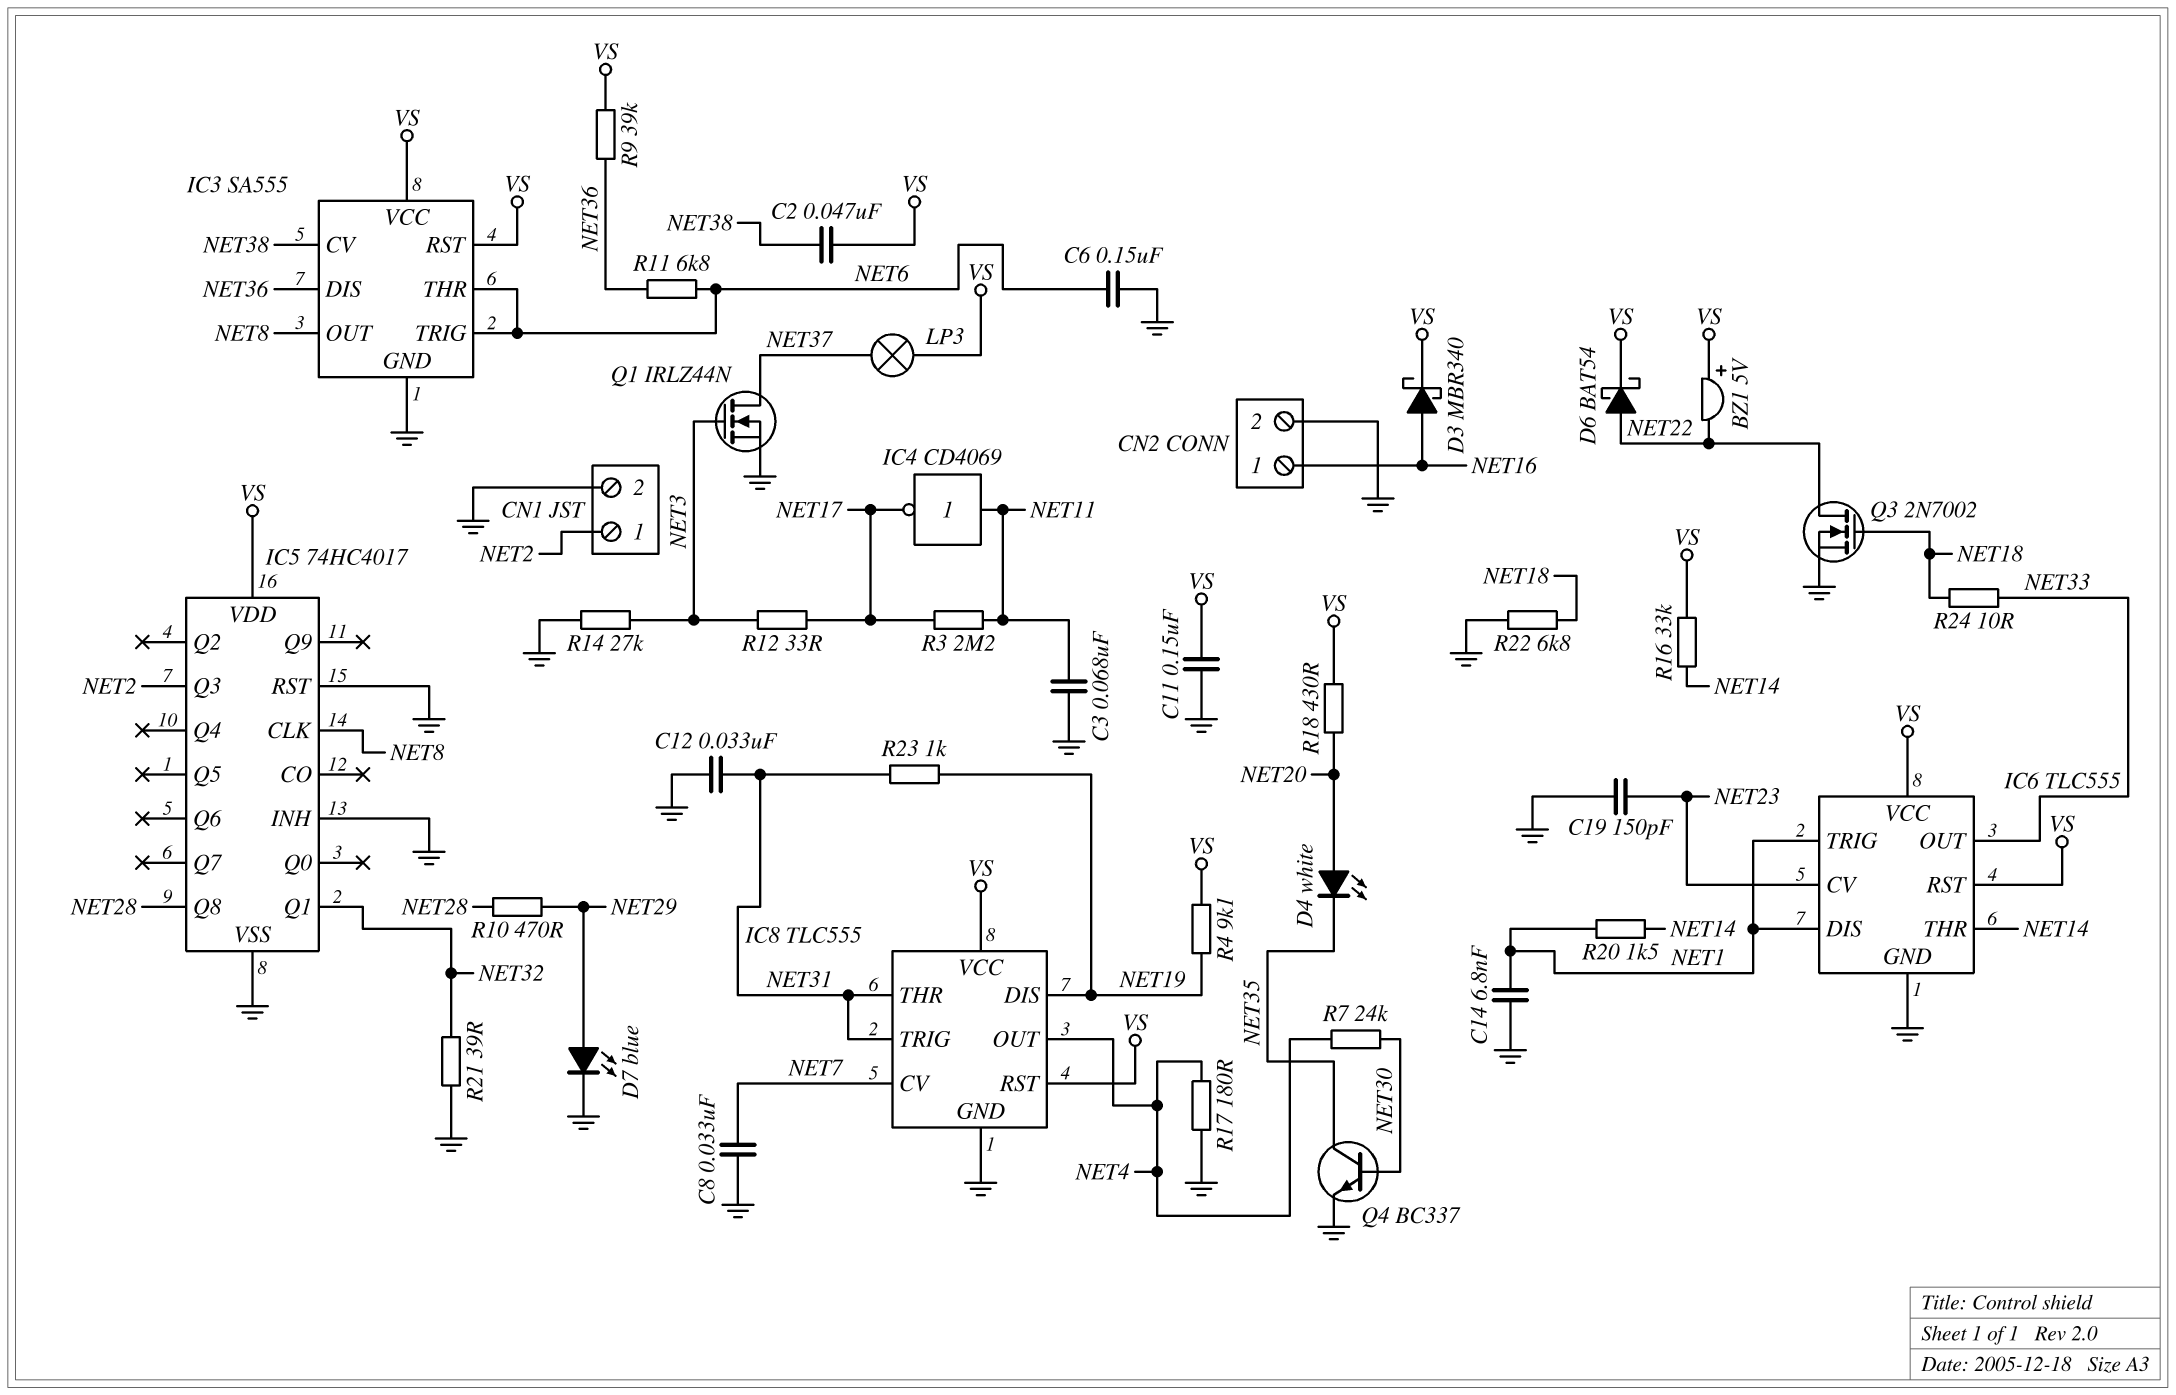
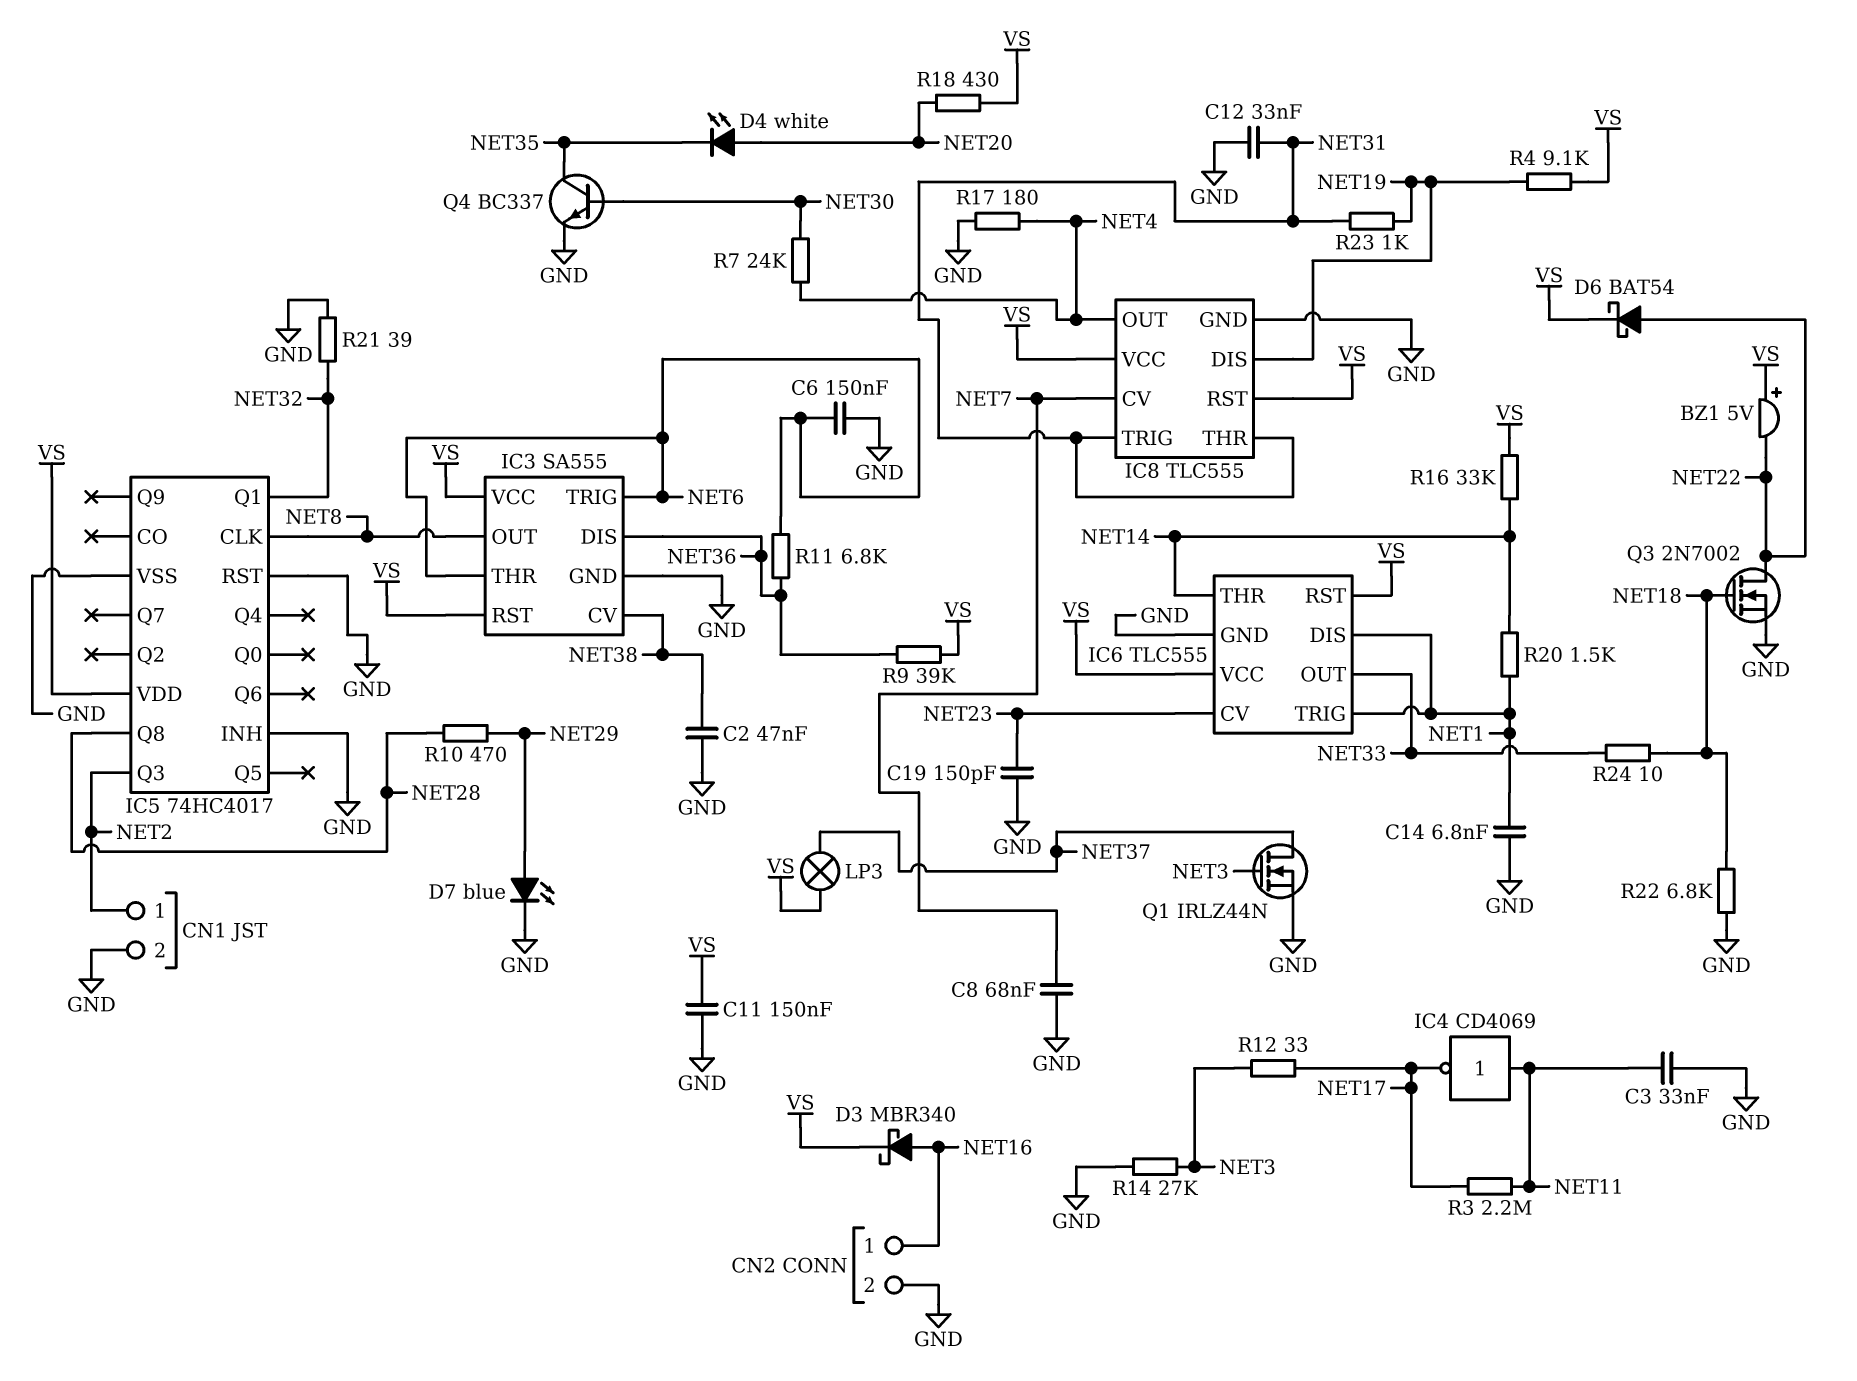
C2: 47nF (NET38, VS) -> 47nF (GND, NET38)
C3: 68nF (GND, NET11) -> 33nF (GND, NET11)
C8: 33nF (GND, NET7) -> 68nF (GND, NET7)

